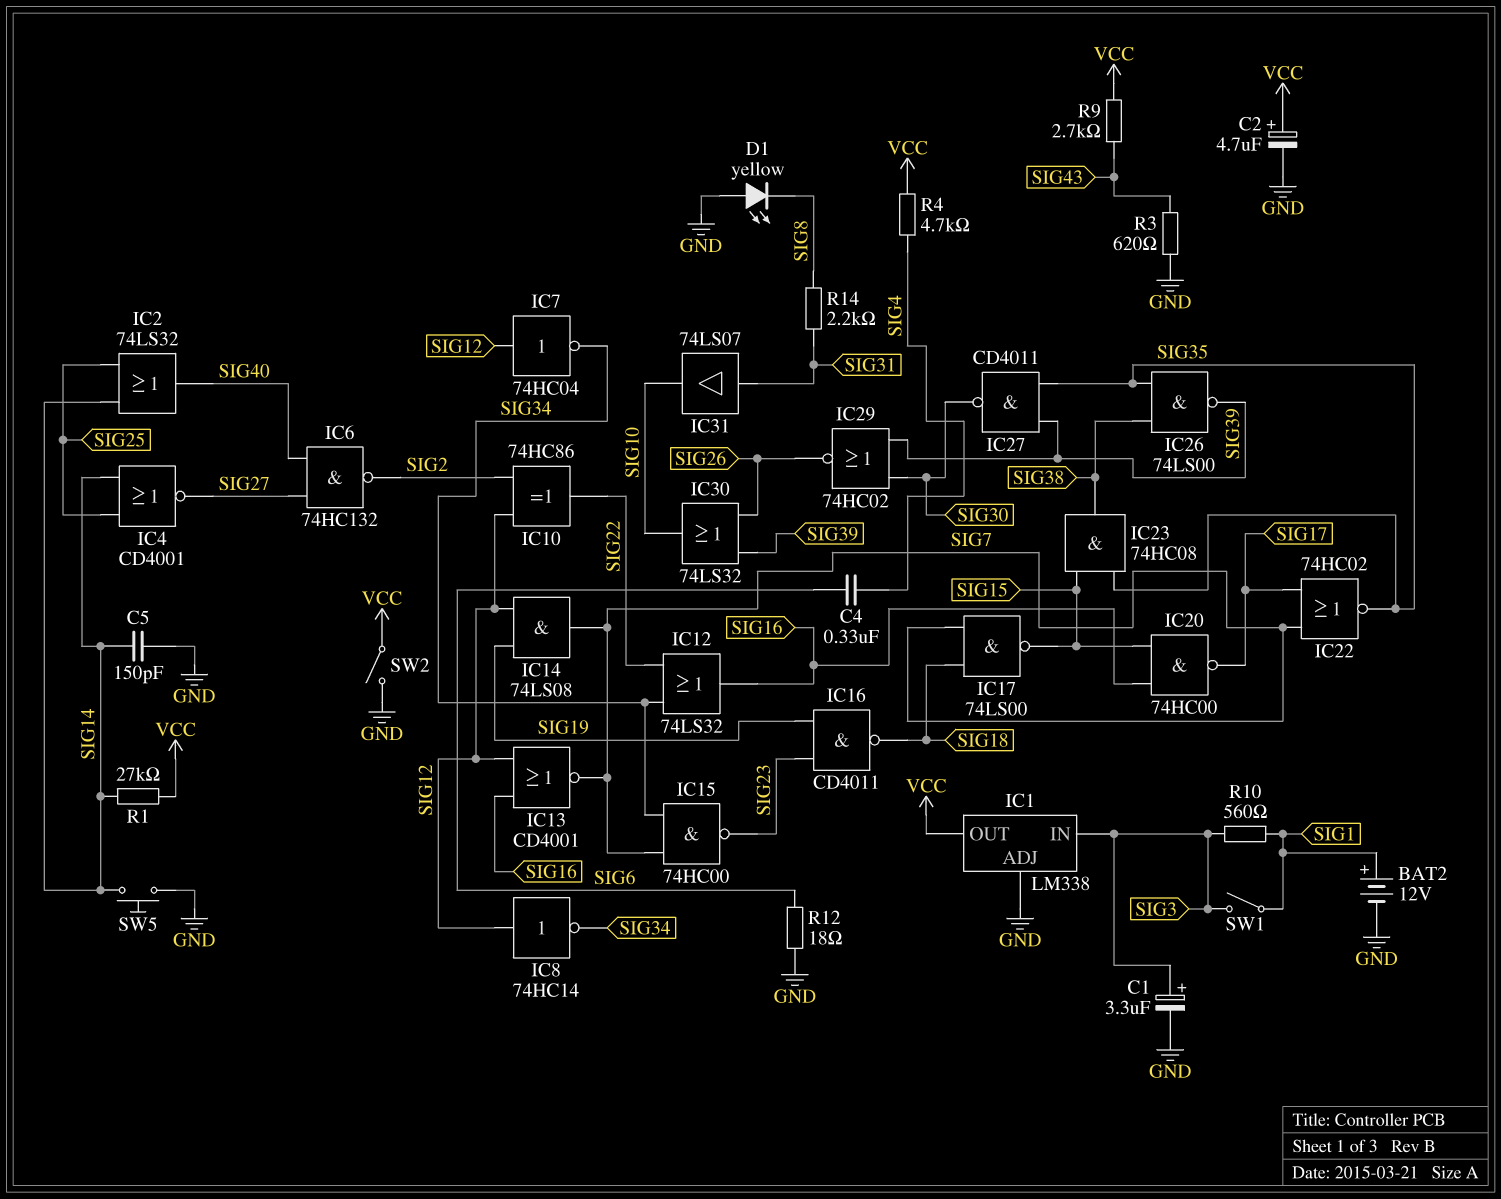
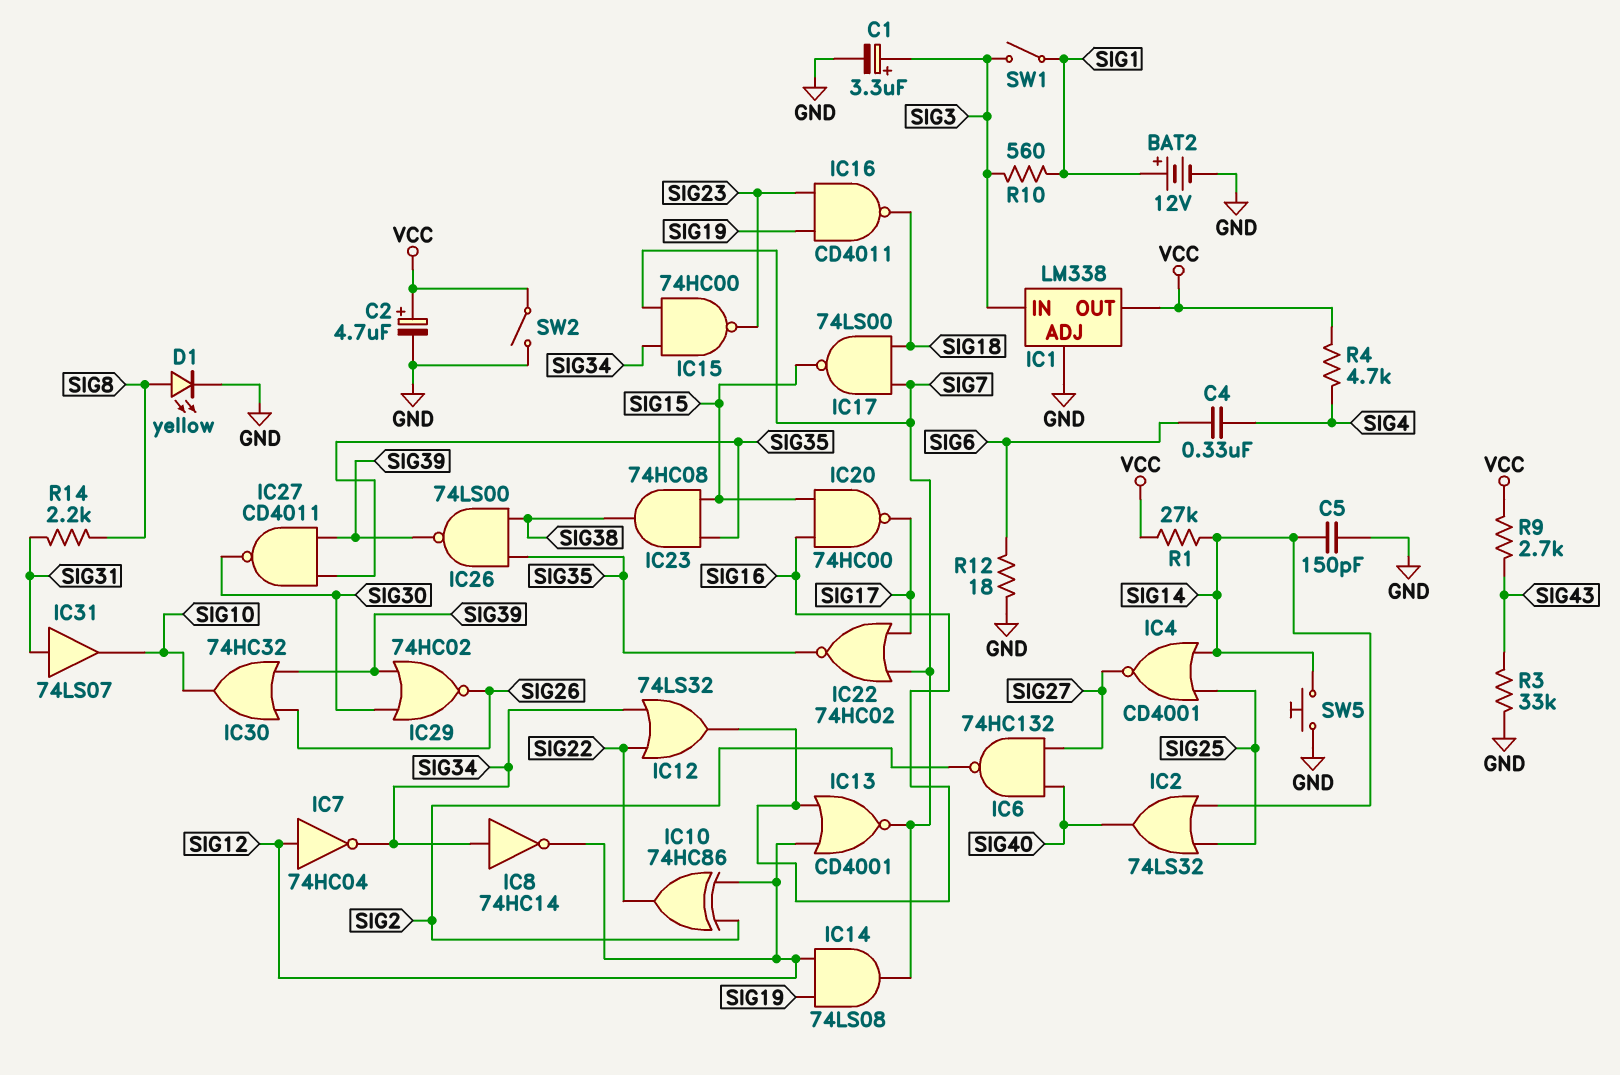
D1: LED yellow (A GND, K SIG8) -> LED yellow (A SIG8, K GND)
IC8: NOT 74HC14 (in SIG12, out SIG34) -> NOT 74HC14 (in SIG34, out SIG12)
IC30: OR 74LS32 (in SIG26, in SIG39, out SIG10) -> OR 74HC32 (in SIG26, in SIG39, out SIG10)
R3: 620 (GND, SIG43) -> 33k (GND, SIG43)

